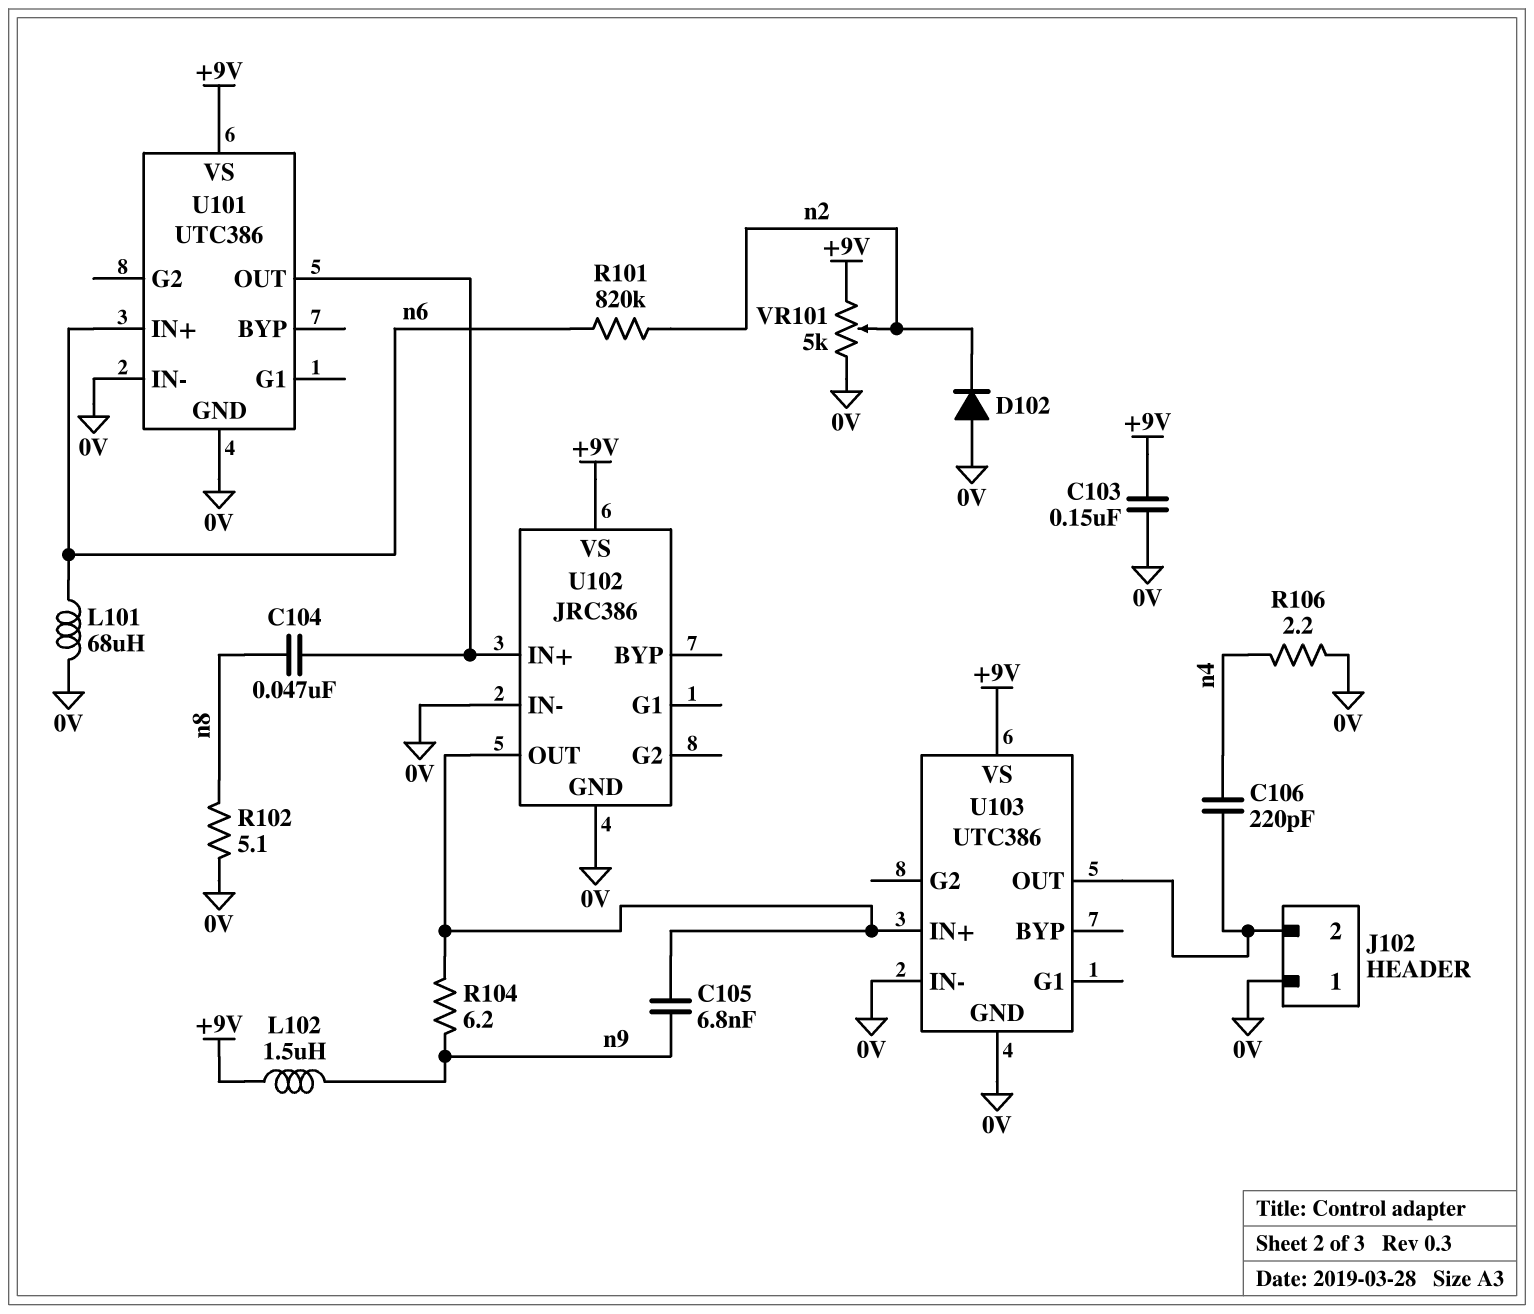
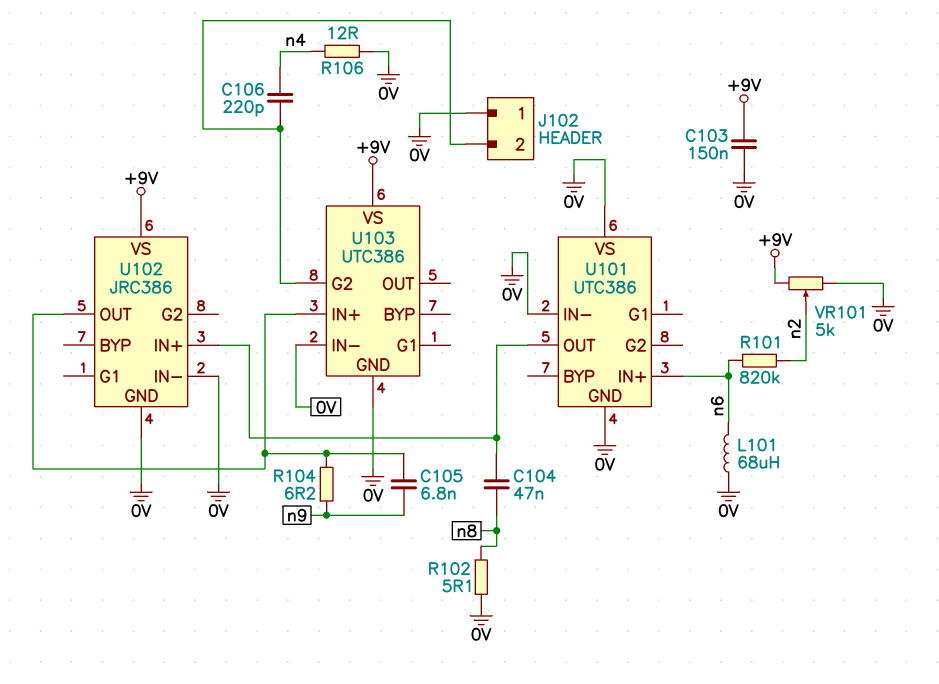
D102: diode (A 0V, K n2) -> none
L102: 1.5uH (+9V, n9) -> none
R106: 2.2 (0V, n4) -> 12 (0V, n4)
U101 pin VS: +9V -> 0V
U103 pin G2: none -> J102/2
U103 pin OUT: J102/2 -> none

